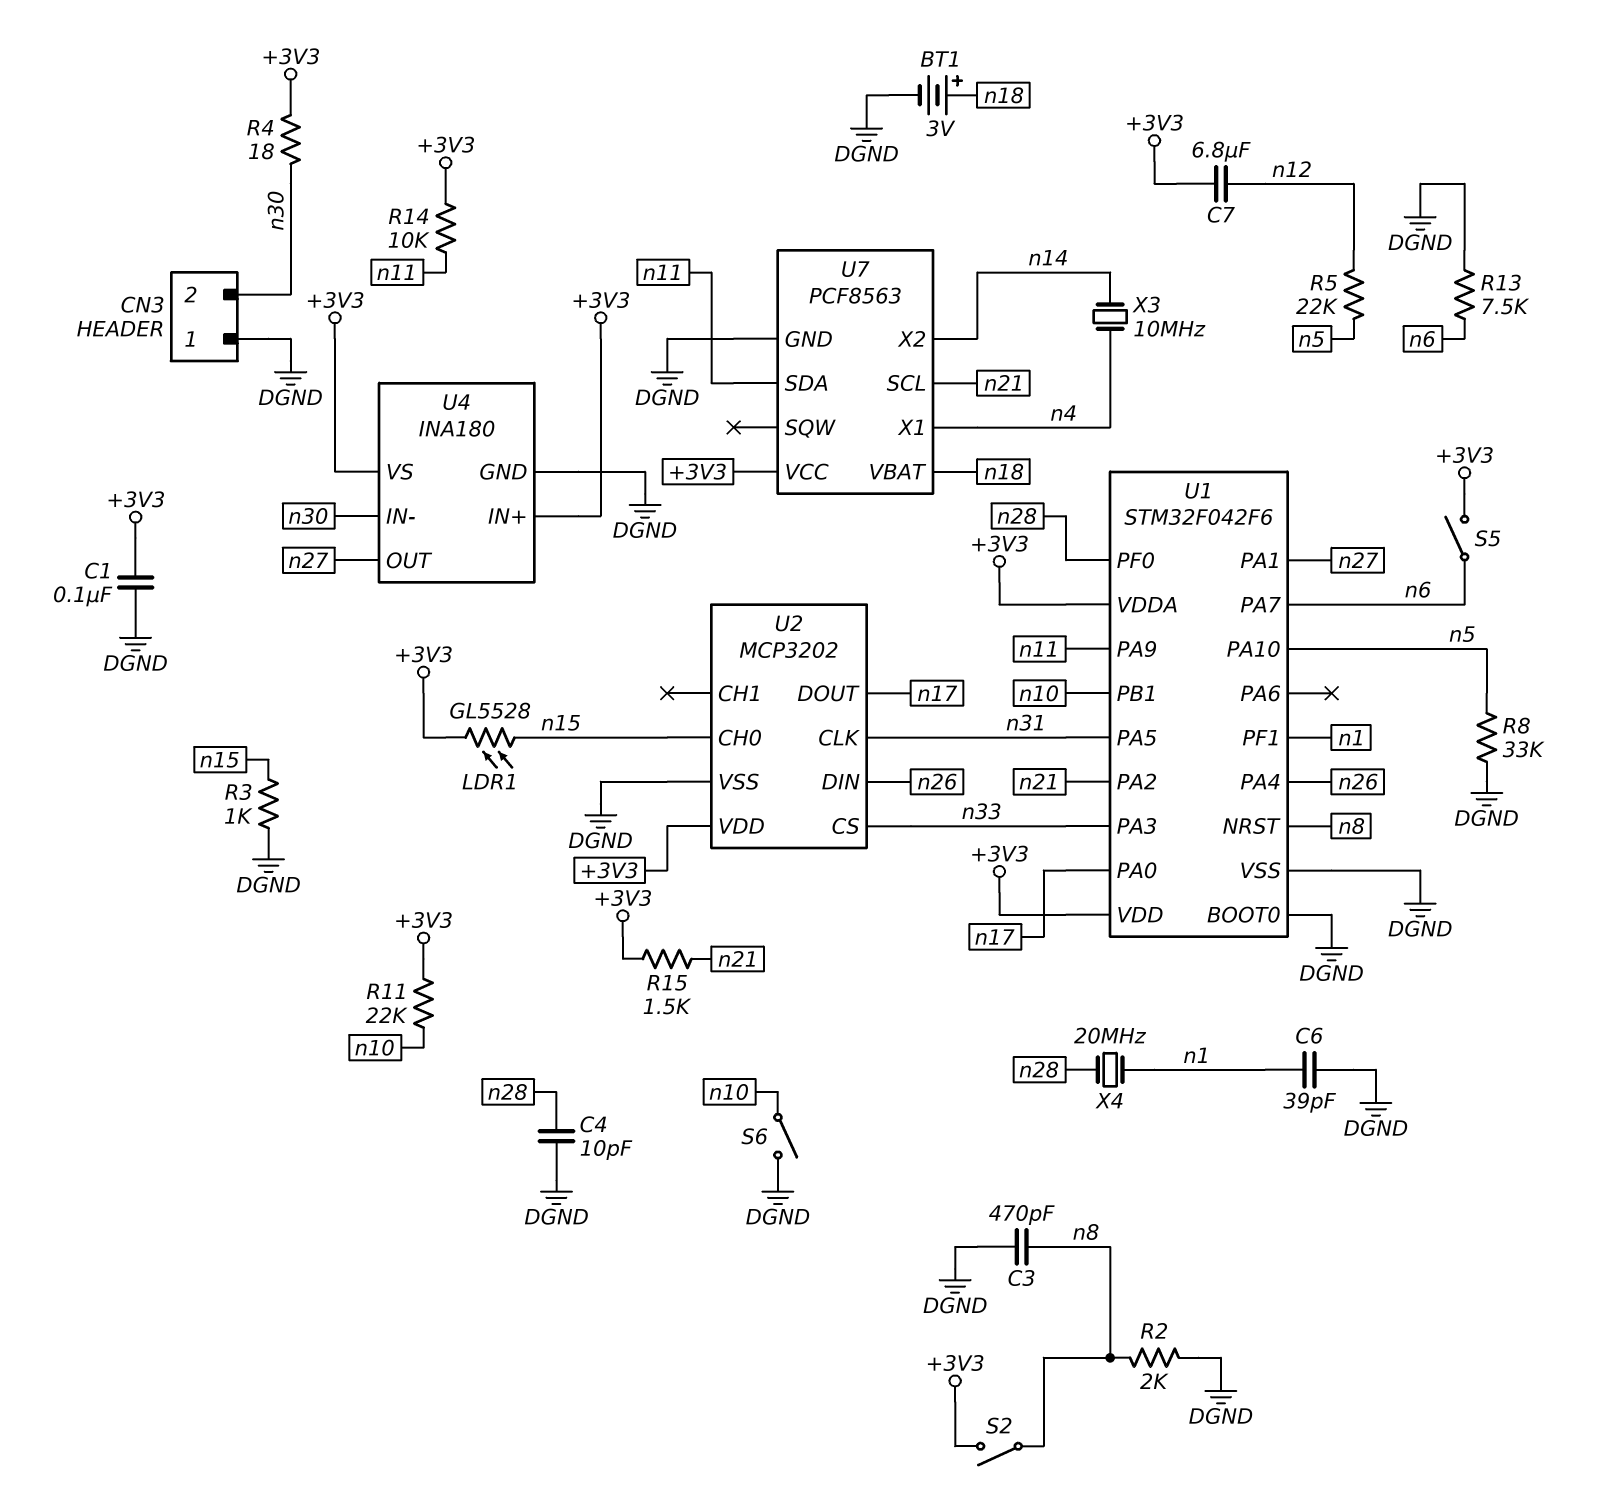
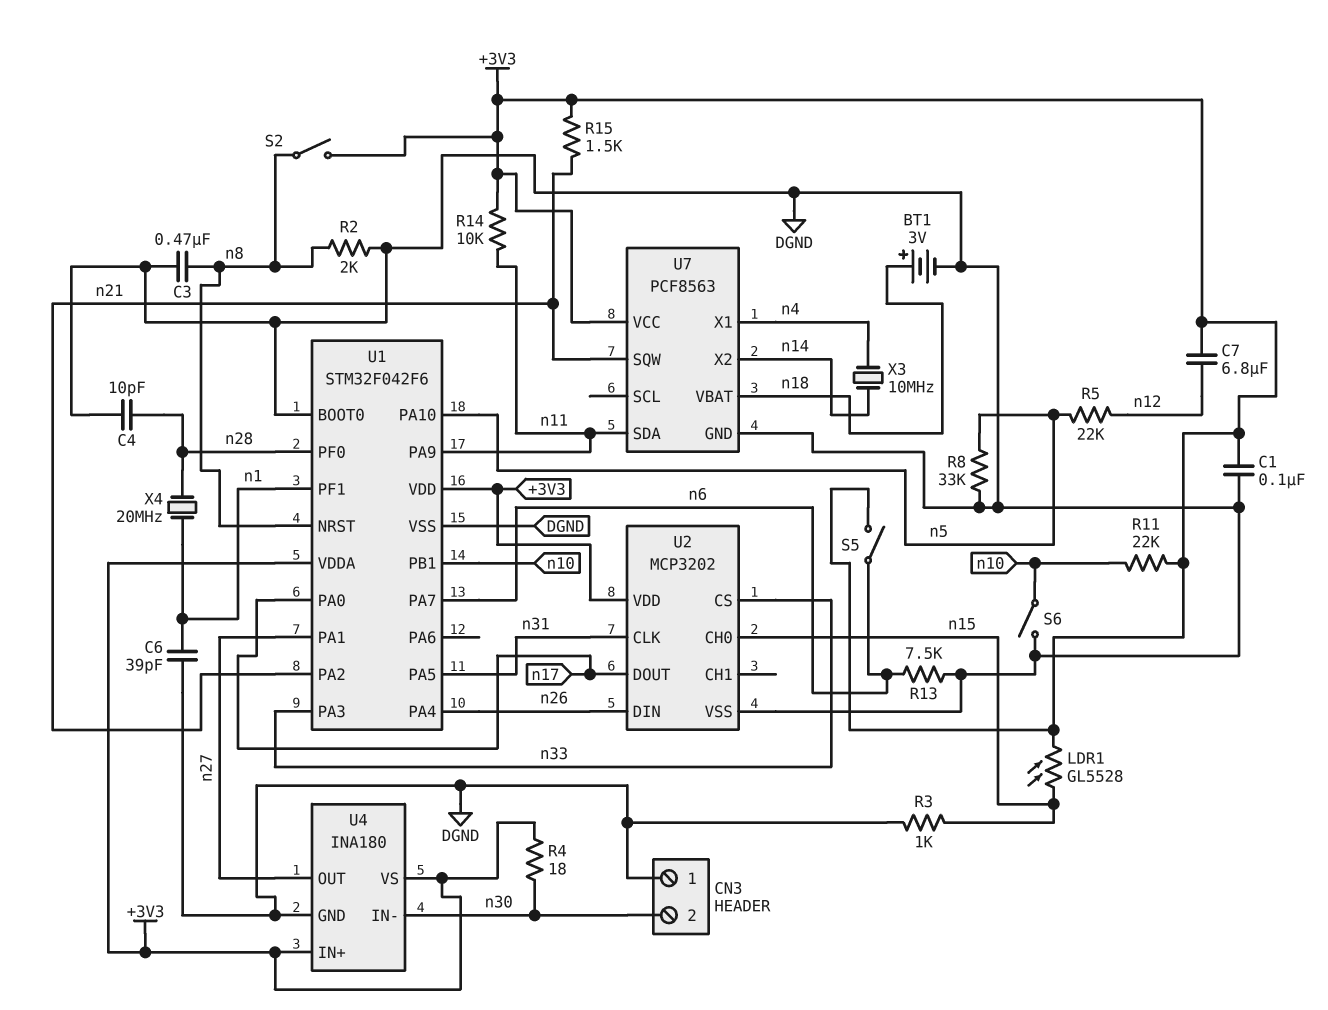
C3: 470pF (DGND, n8) -> 470nF (DGND, n8)
U7 pin SCL: n21 -> none
U7 pin SQW: none -> n21

